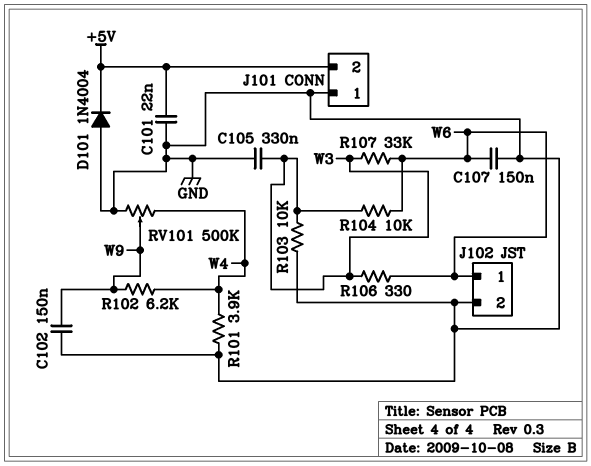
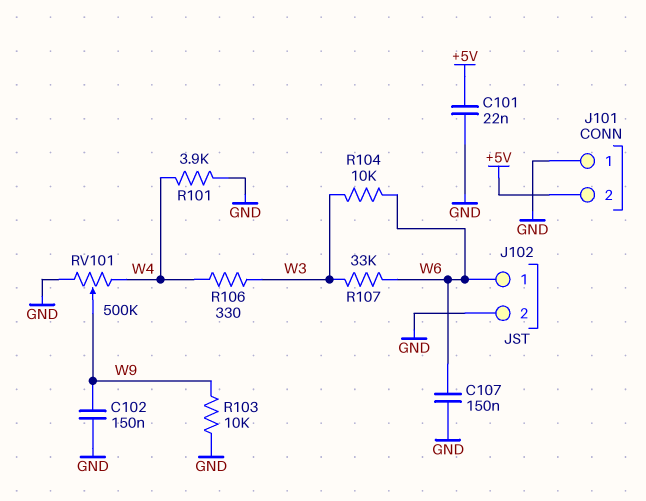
C105: 330nF (GND, W3) -> none
D101: diode 1N4004 (A GND, K +5V) -> none
R102: 6.2k (W4, W9) -> none
R103: 10k (GND, W3) -> 10k (GND, W9)
R106: 330 (W3, W6) -> 330 (W3, W4)

